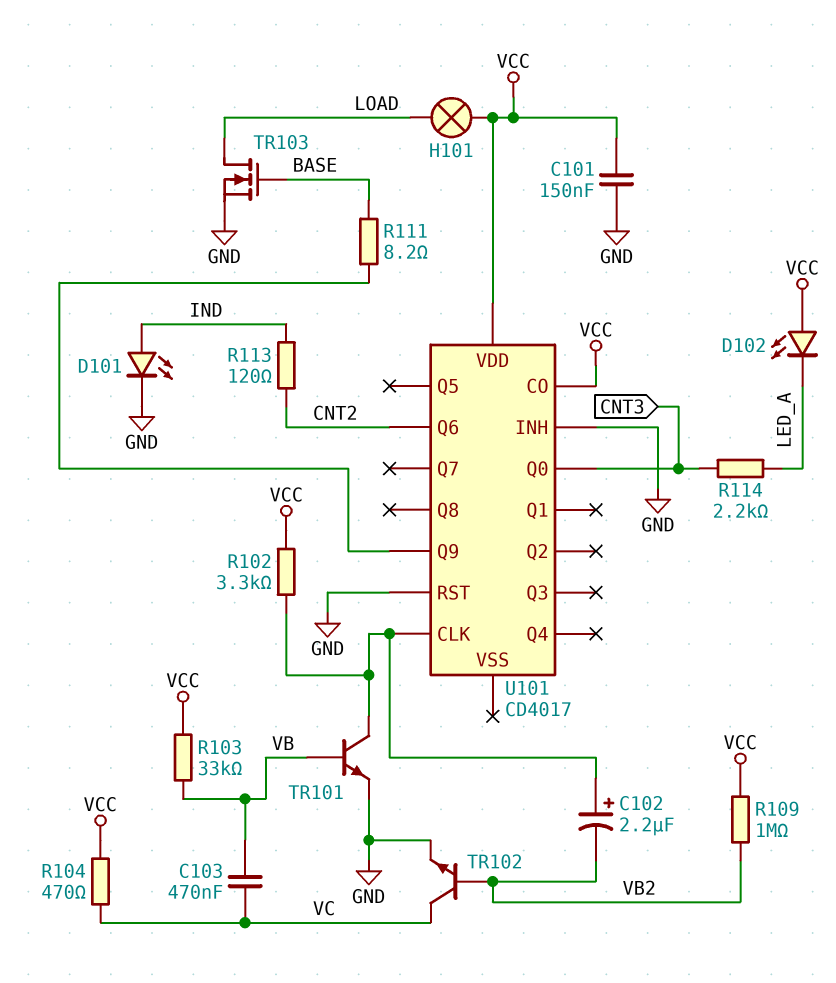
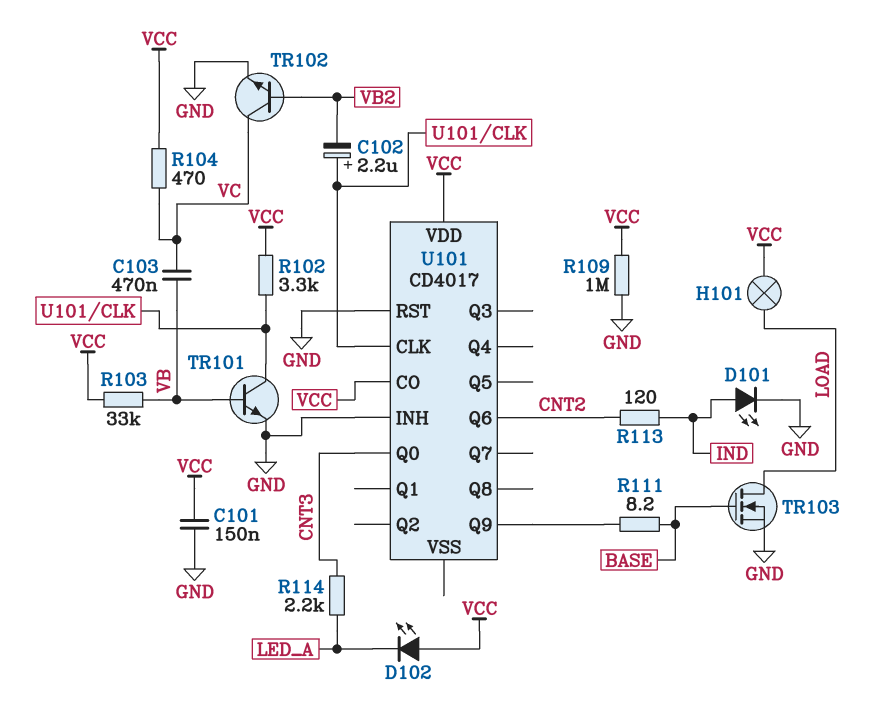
R109: 1M (VB2, VCC) -> 1M (GND, VCC)

